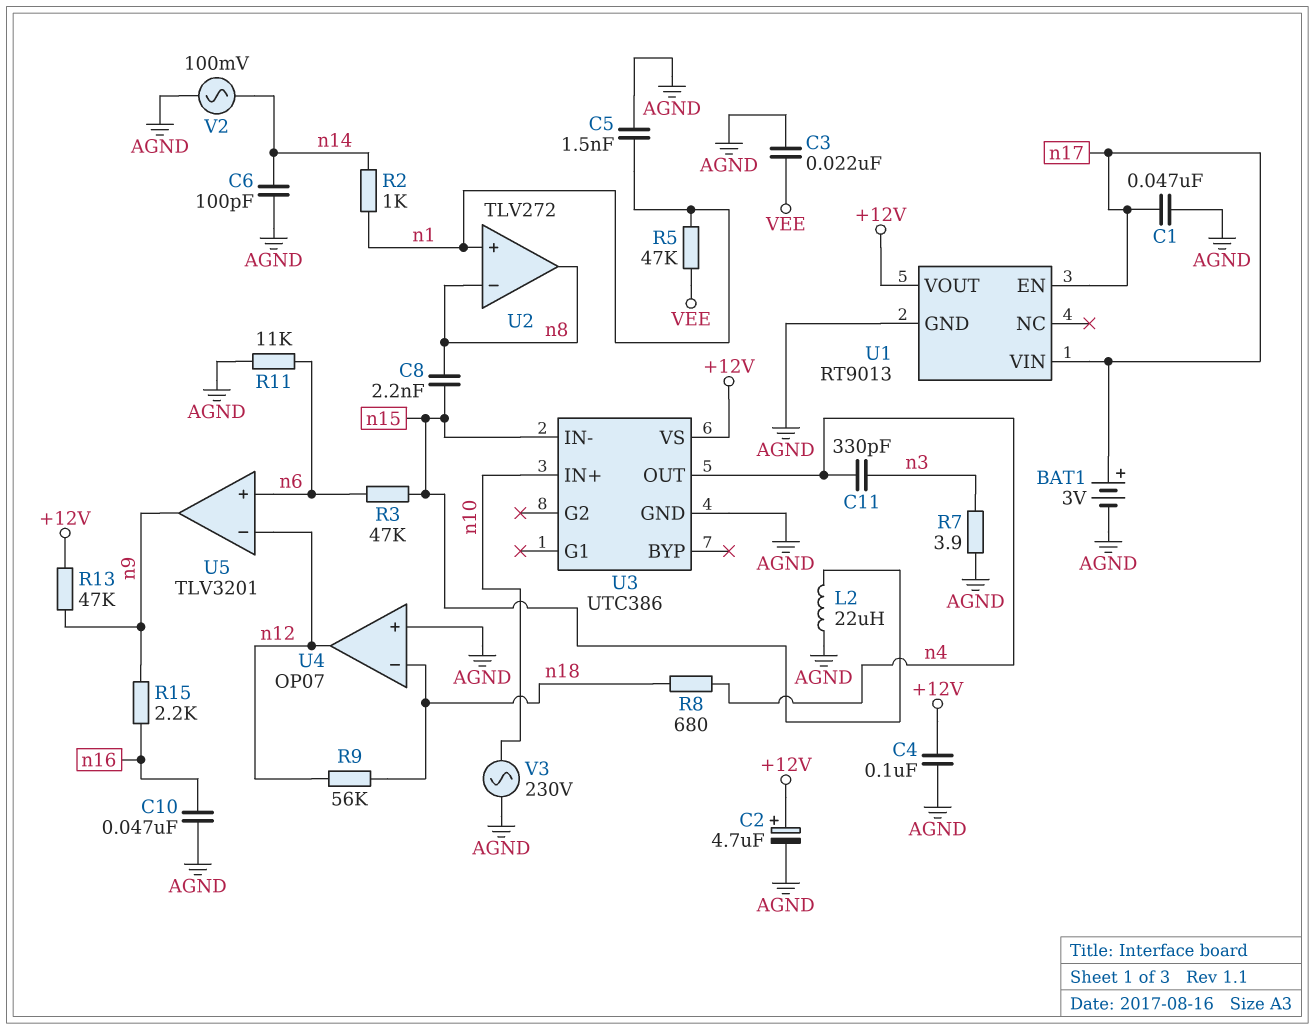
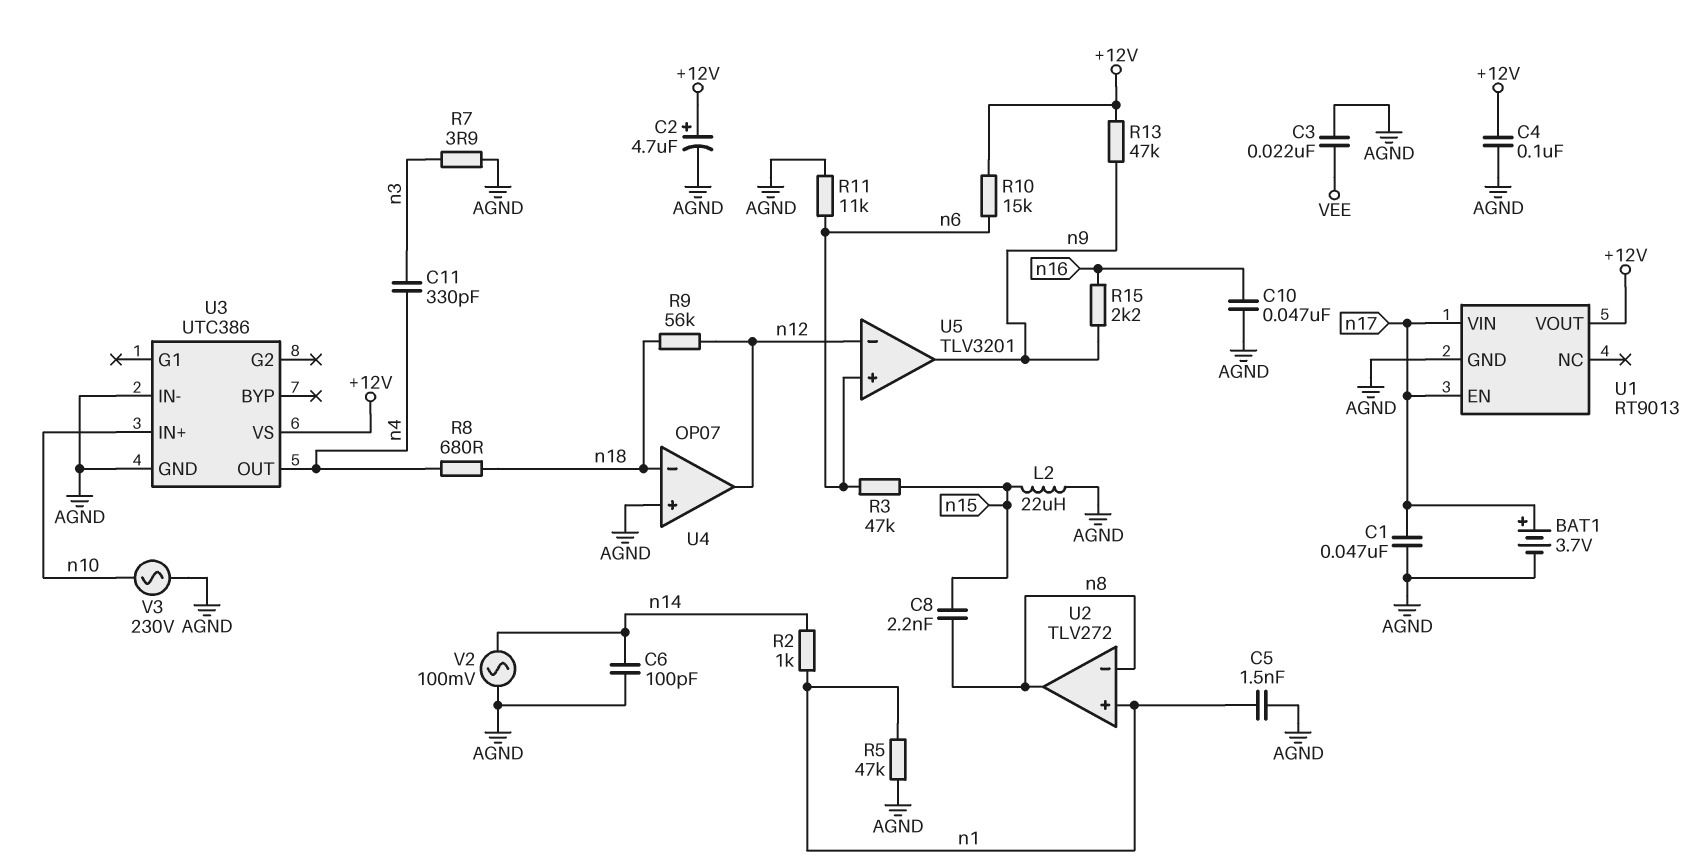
BAT1: 3V (plus n17, minus AGND) -> 3.7V (plus n17, minus AGND)
R5: 47k (VEE, n1) -> 47k (AGND, n1)
R10: none -> 15k (+12V, n6)
U3 pin IN-: n15 -> AGND

